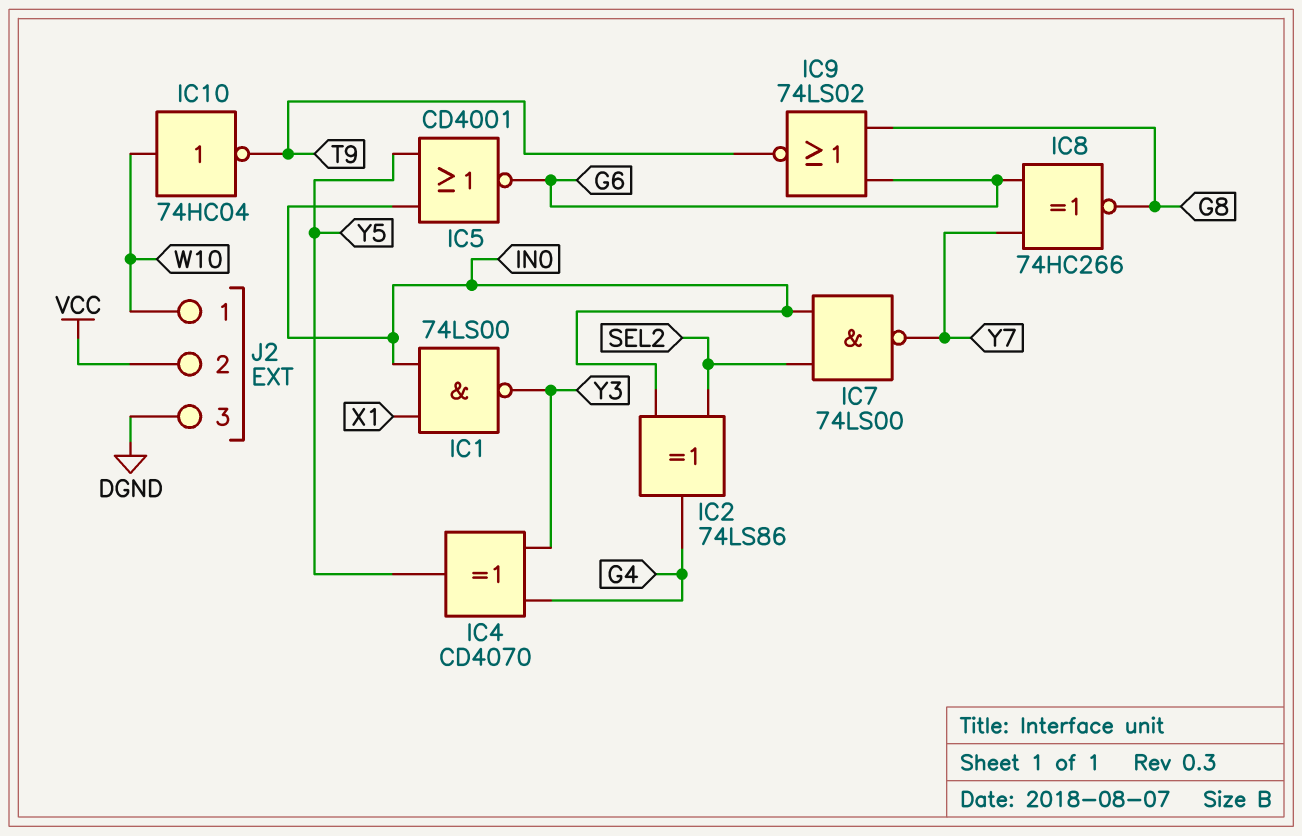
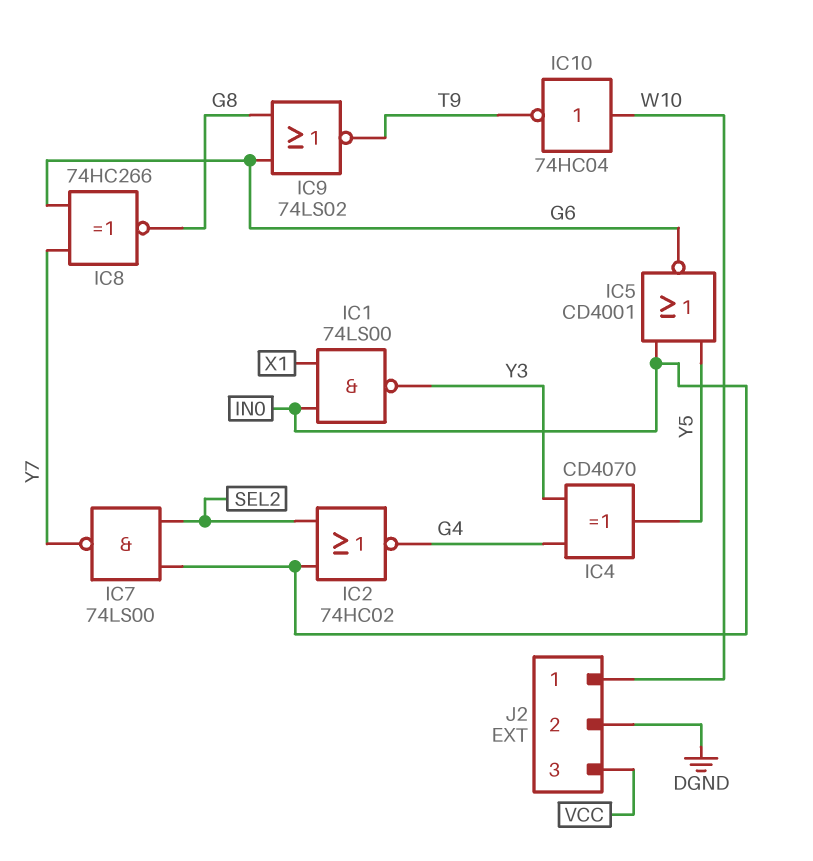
IC2: XOR 74LS86 (in IN0, in SEL2, out G4) -> NOR 74HC02 (in IN0, in SEL2, out G4)
J2 pin 2: VCC -> DGND
J2 pin 3: DGND -> VCC

